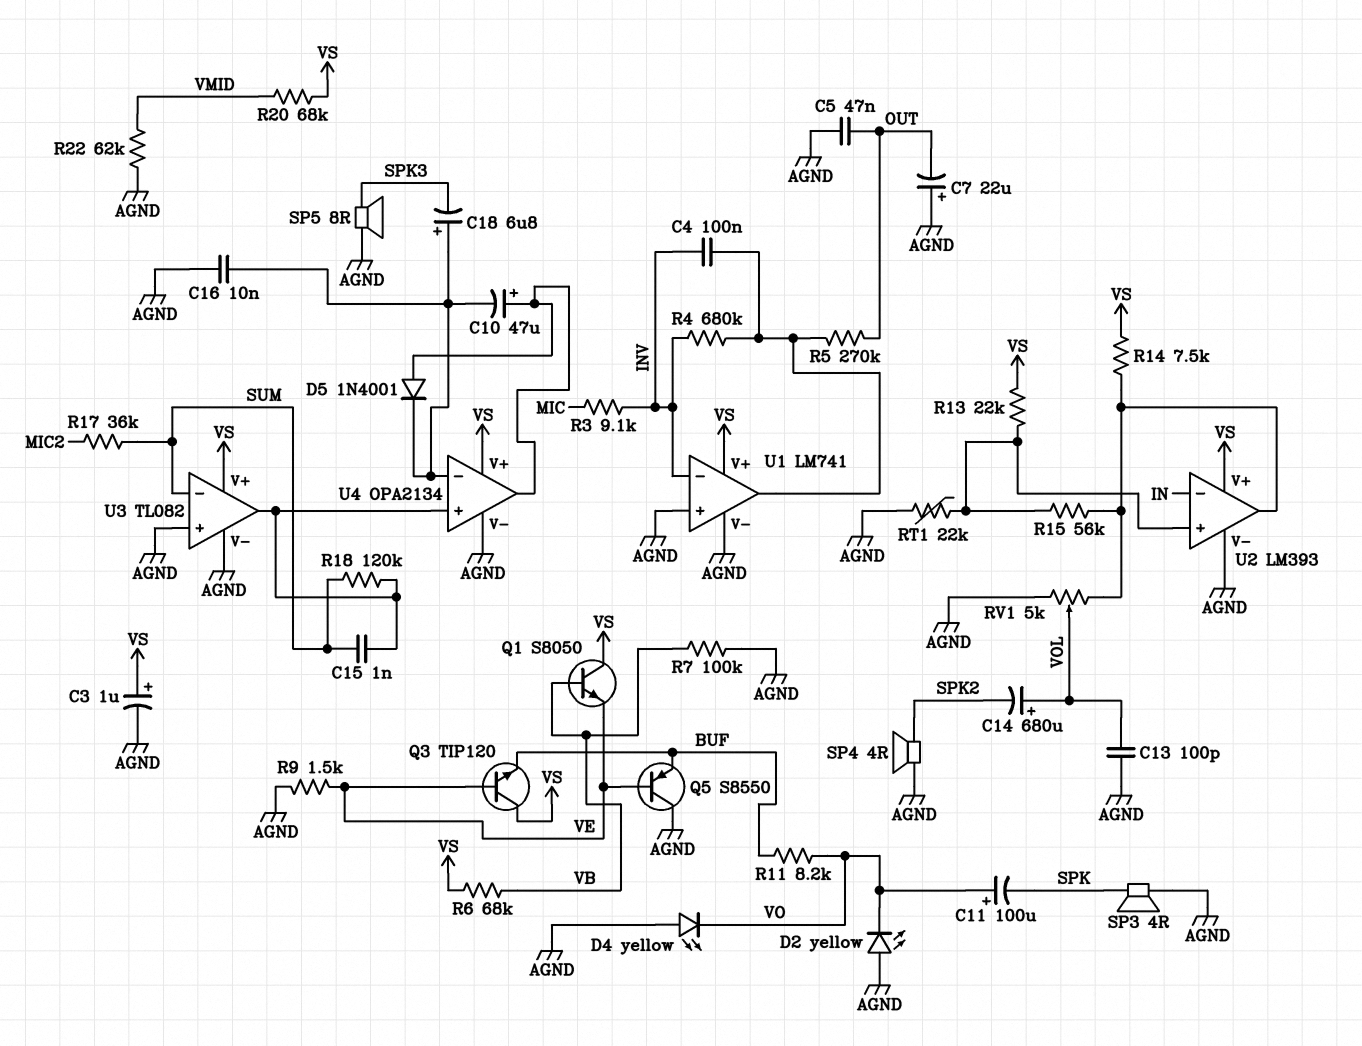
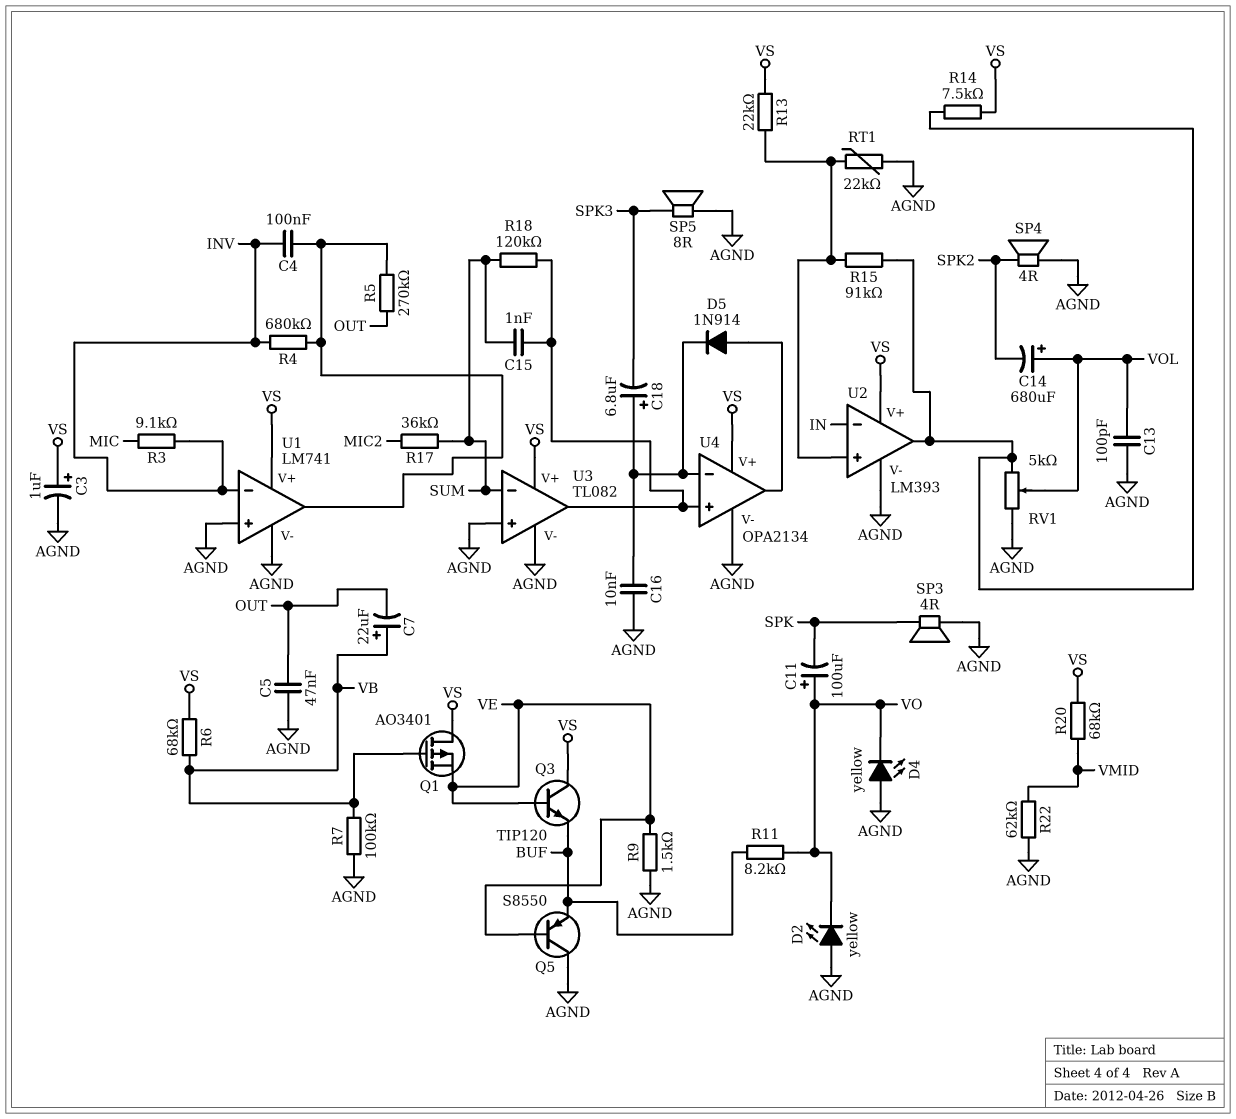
C7: 22uF (plus AGND, minus OUT) -> 22uF (plus VB, minus OUT)
C10: 47uF (plus U4/out, minus U4/in-) -> none
D5: diode 1N4001 (A U4/out, K U4/in-) -> diode 1N914 (A U4/out, K U4/in-)
Q1: NPN S8050 (B VB, C VS, E VE) -> PMOS AO3401 (G VB, D VS, S VE)
R15: 56k (U2/in+, U2/out) -> 91k (U2/in+, U2/out)

